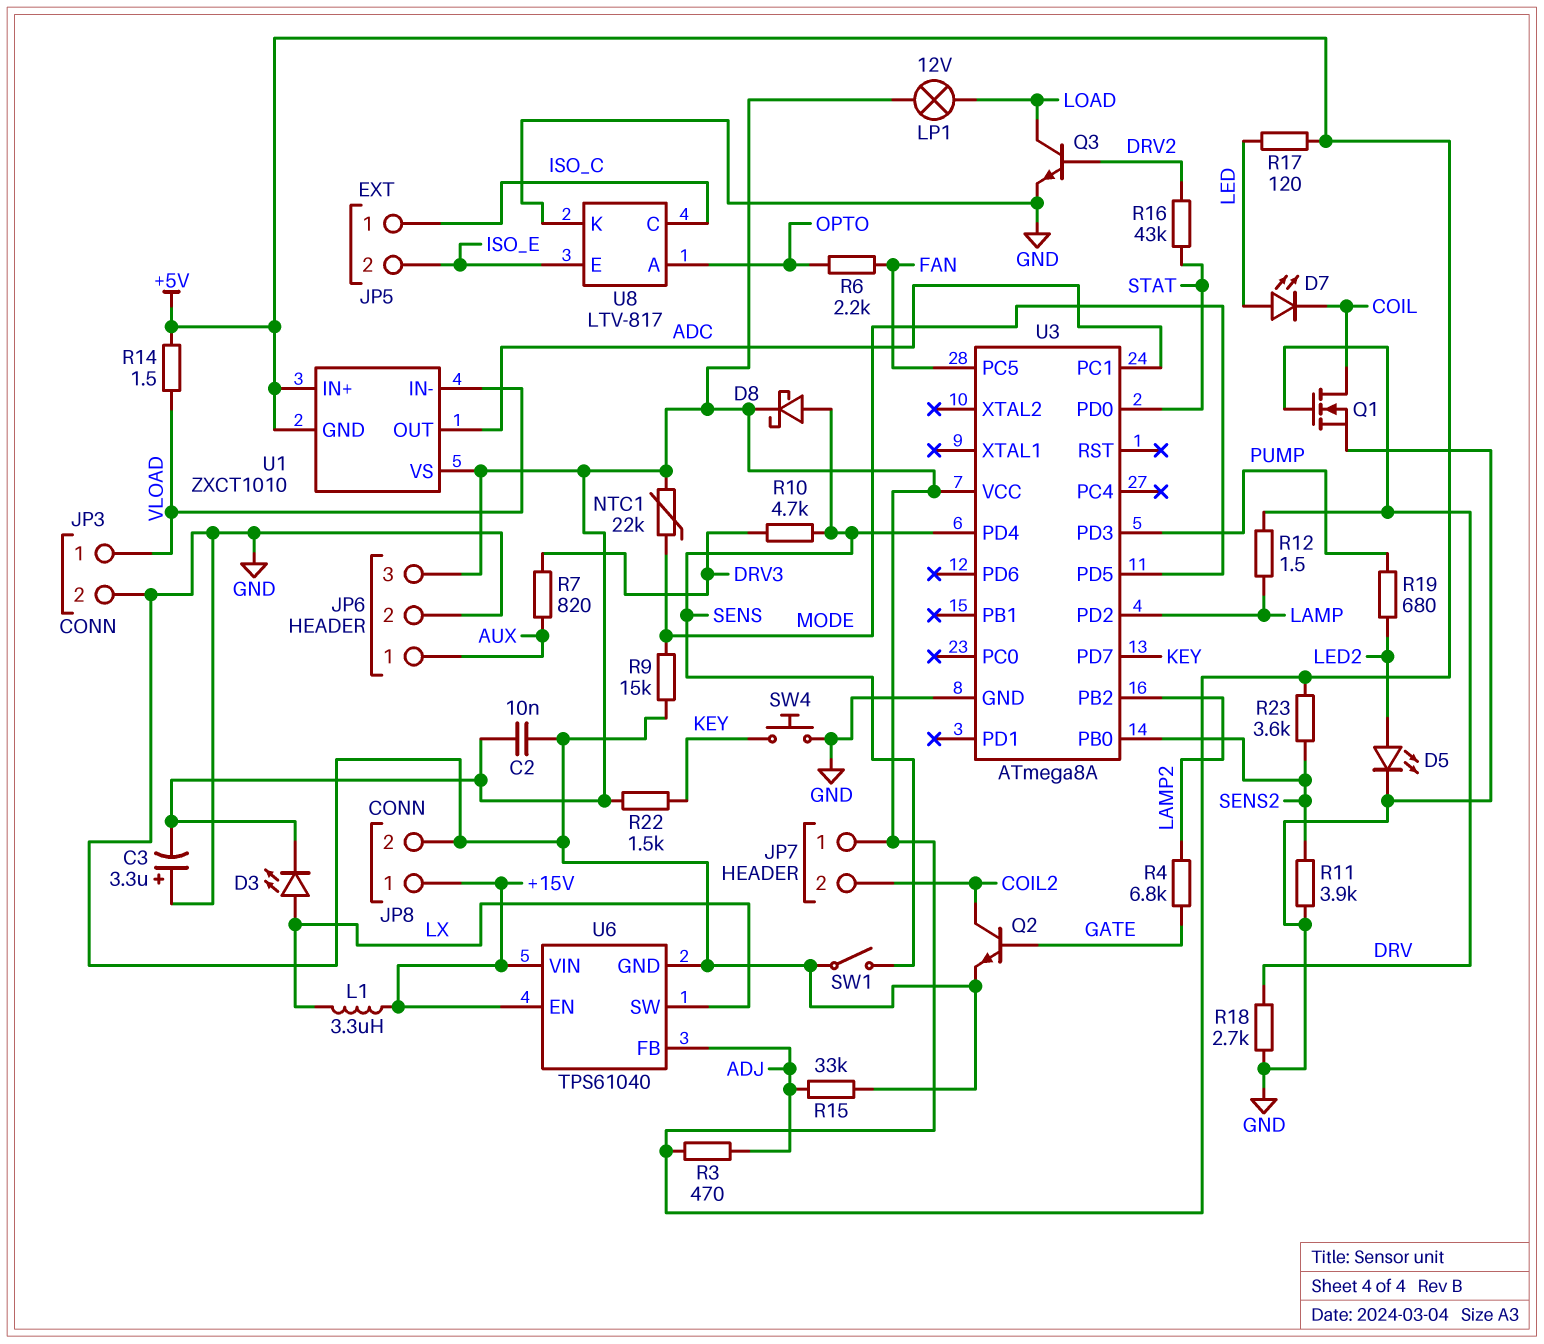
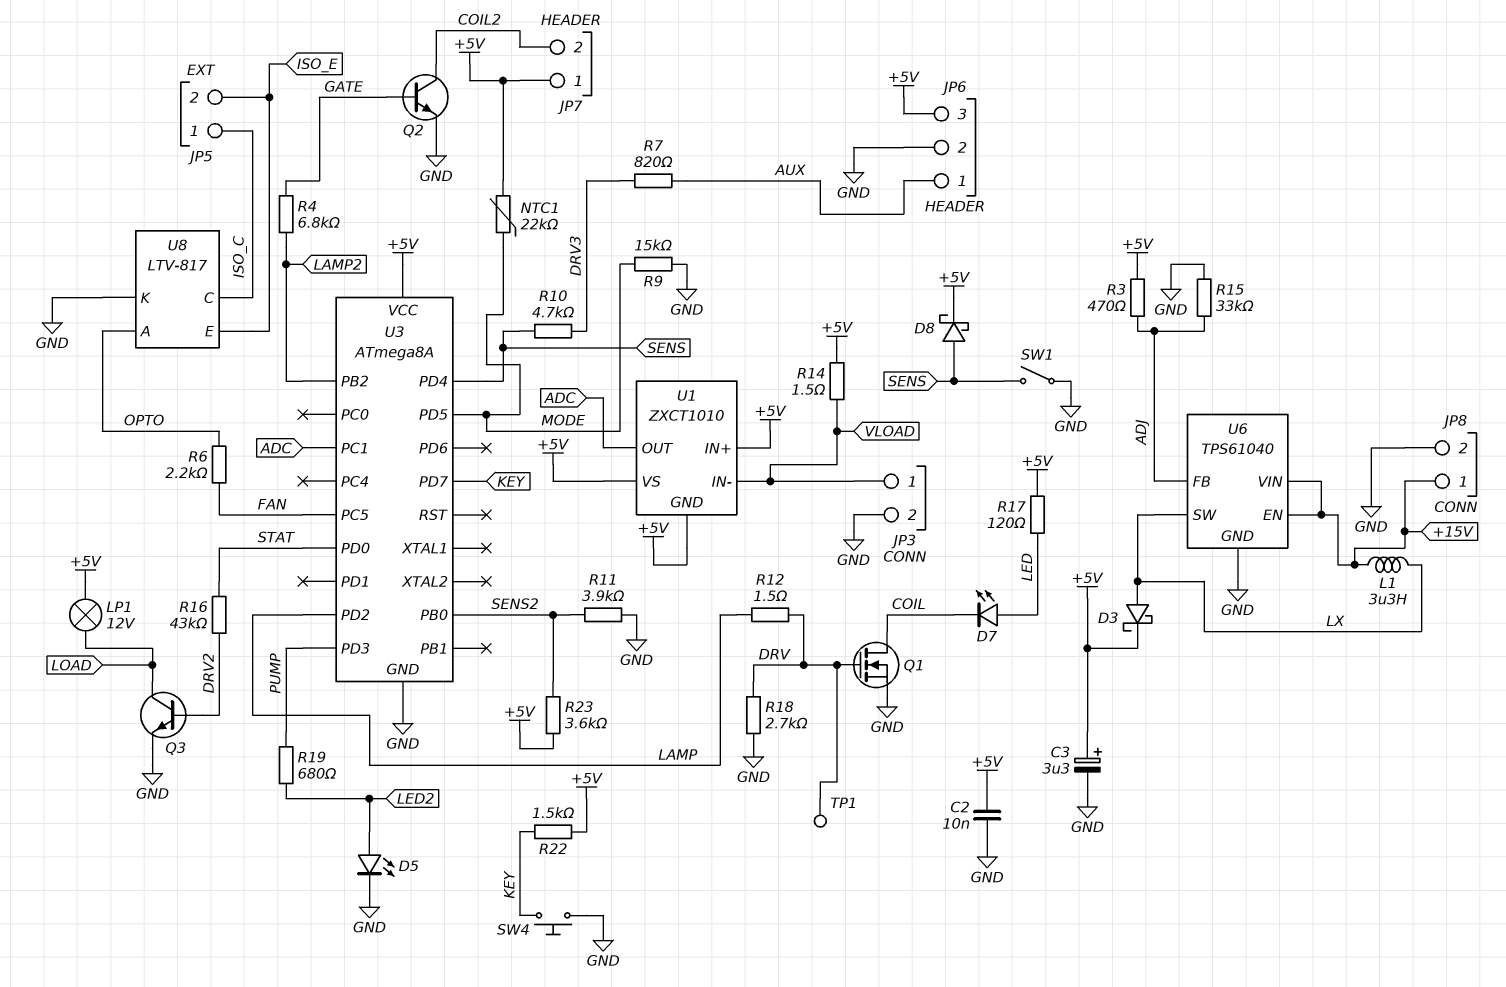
C3: 3.3uF (plus GND, minus +5V) -> 3.3uF (plus +5V, minus GND)
D3: LED (A LX, K +5V) -> schottky (A LX, K +5V)
TP1: none -> test point (DRV)

